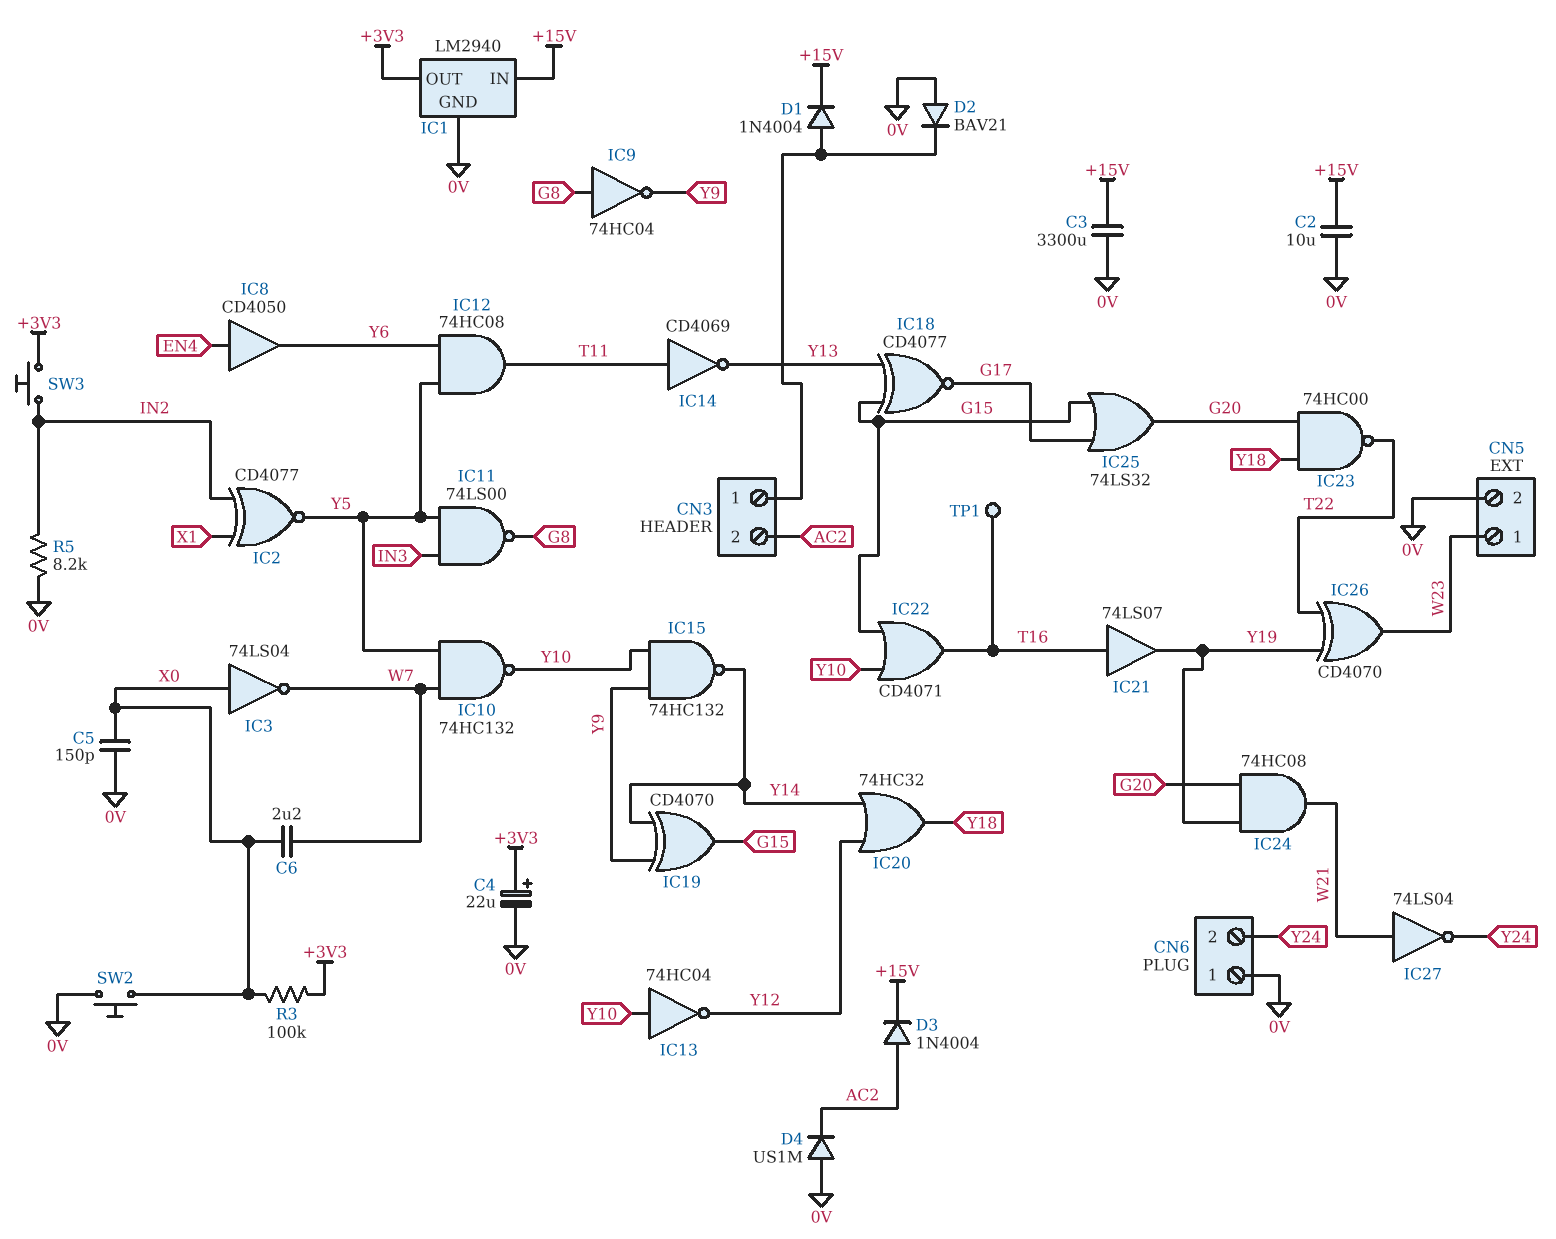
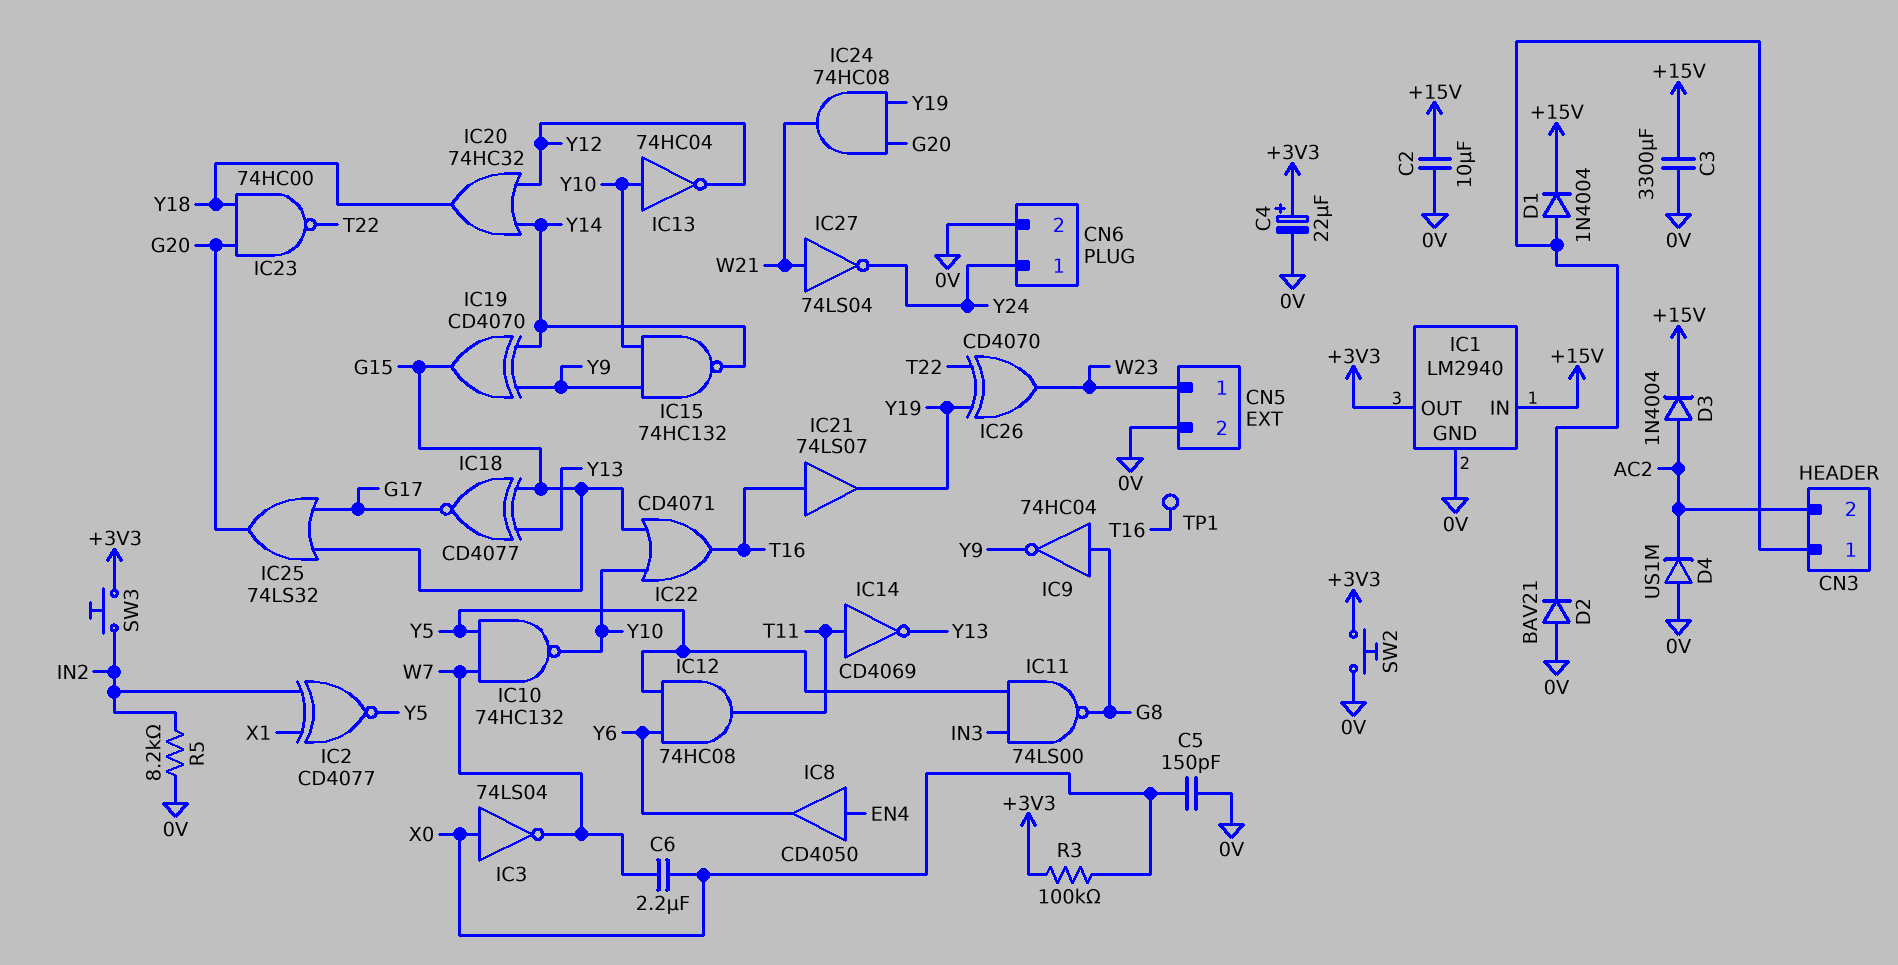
CN6 pin 1: 0V -> Y24
CN6 pin 2: Y24 -> 0V
SW2: button (0V, X0) -> button (+3V3, 0V)

